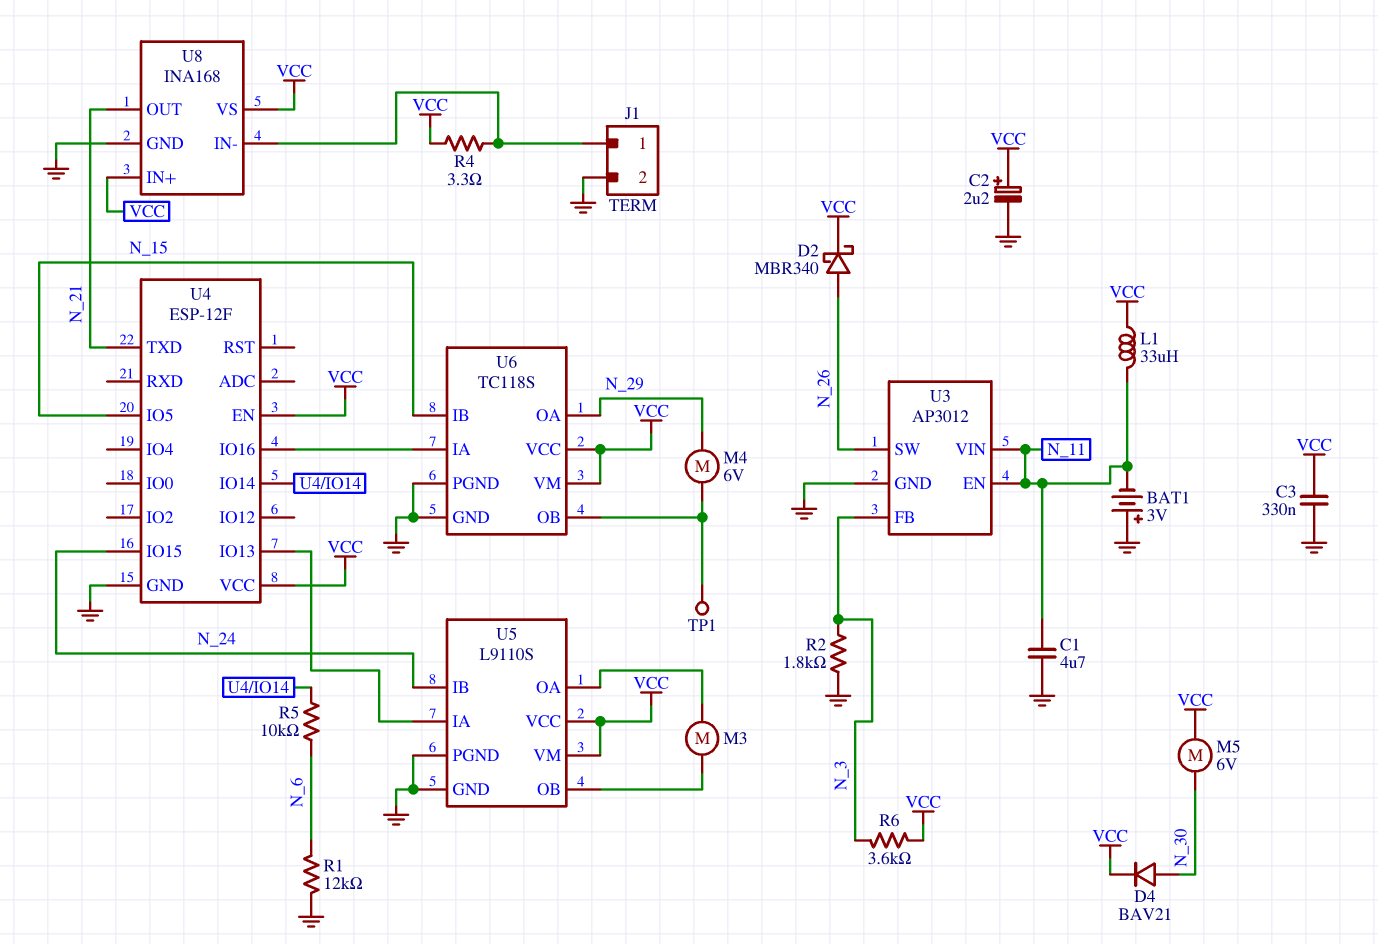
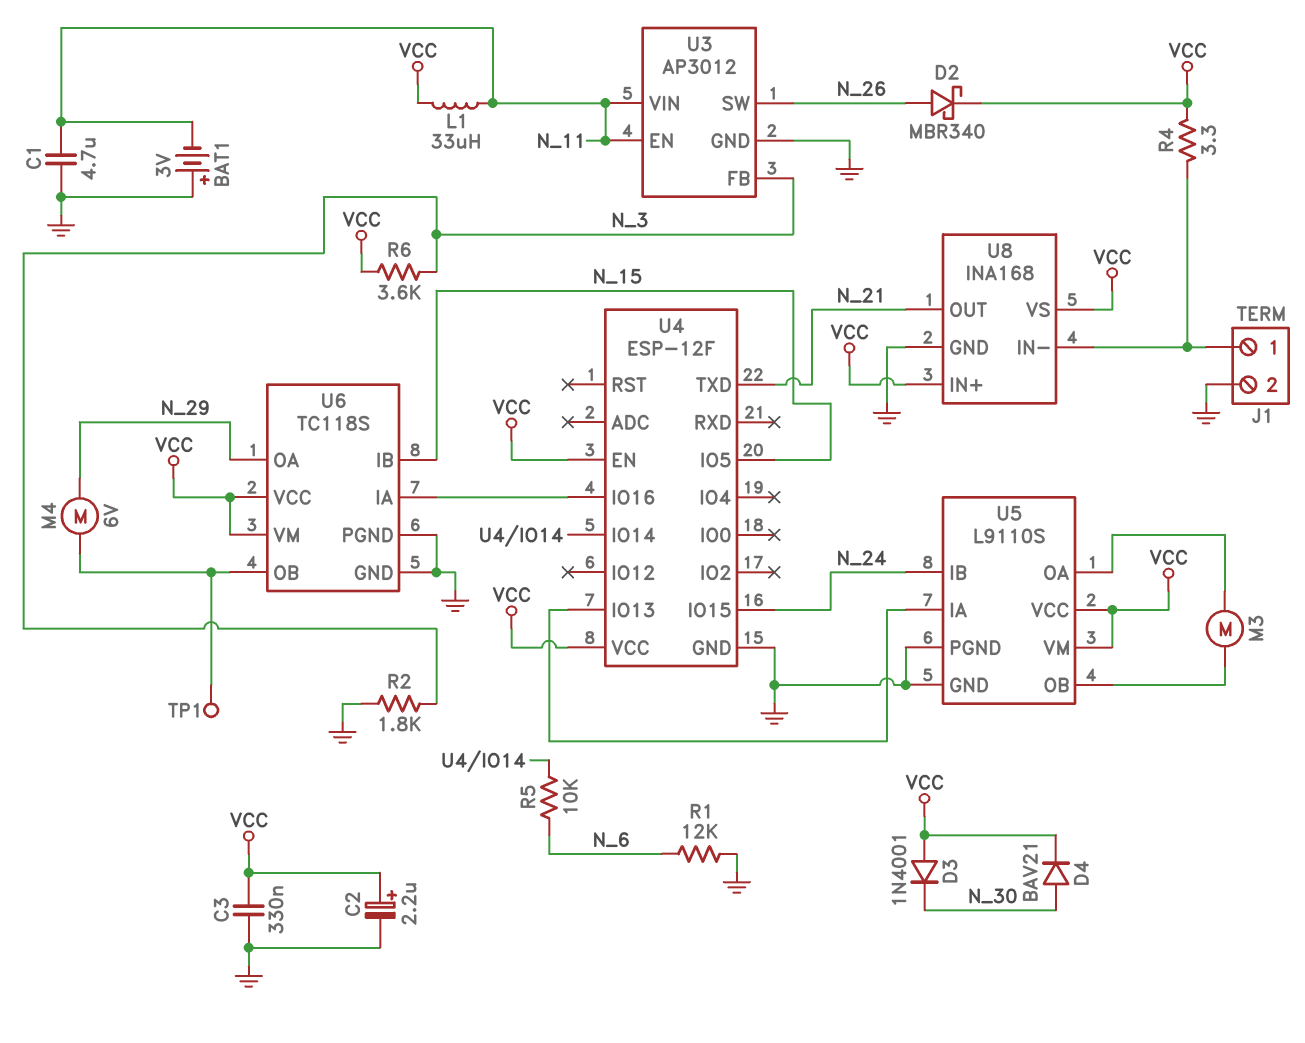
D3: none -> diode 1N4001 (A VCC, K N_30)
M5: motor 6V (N_30, VCC) -> none

